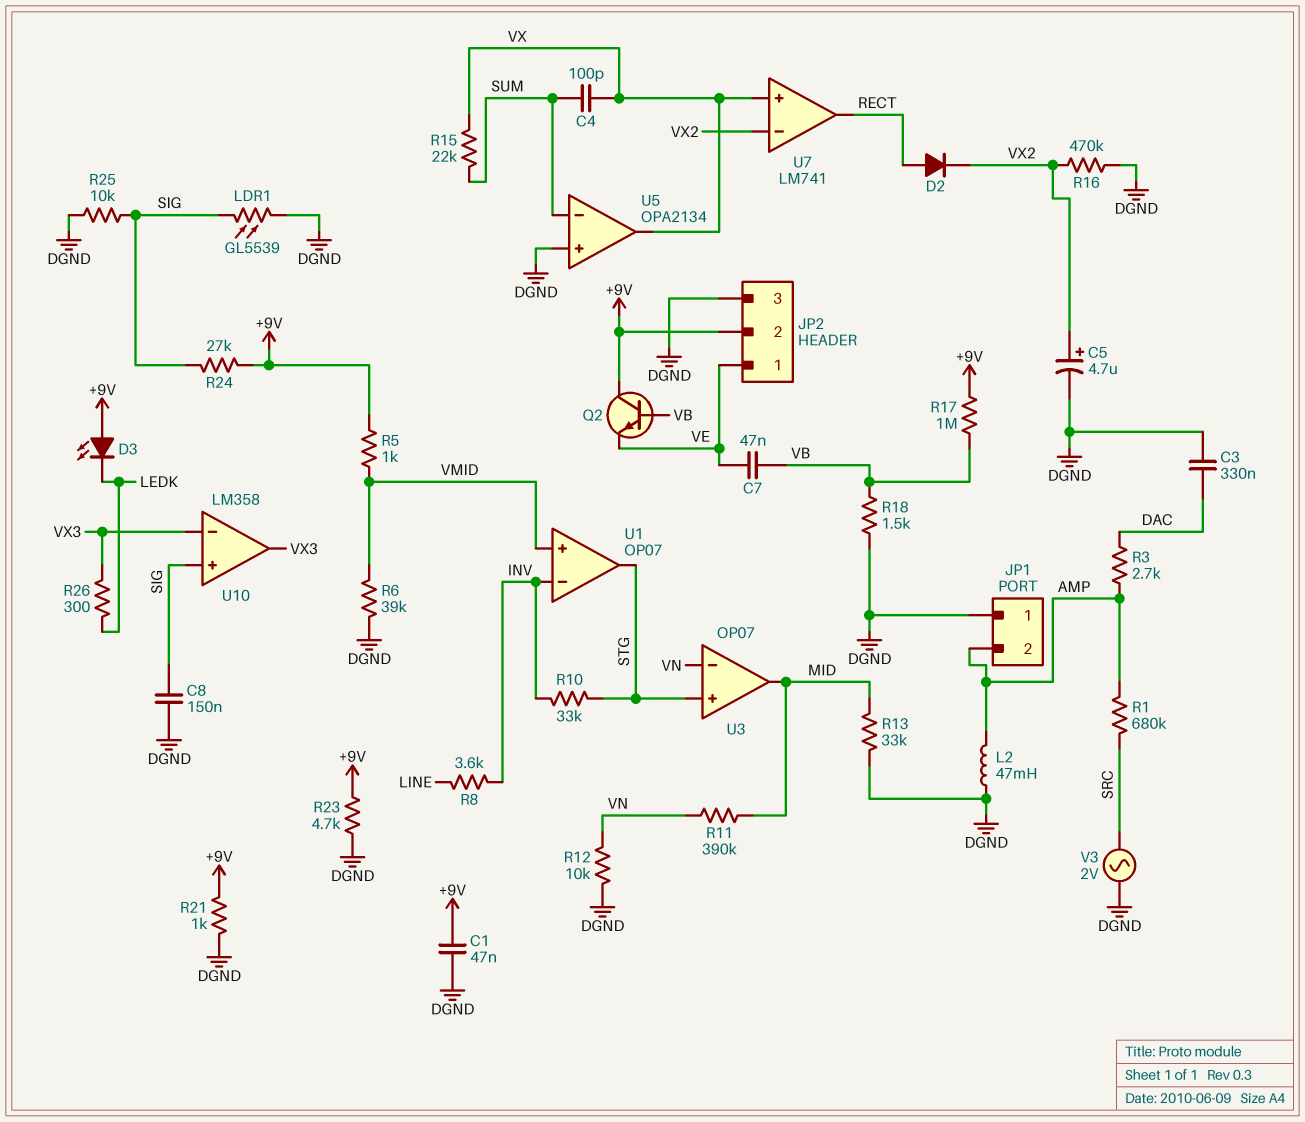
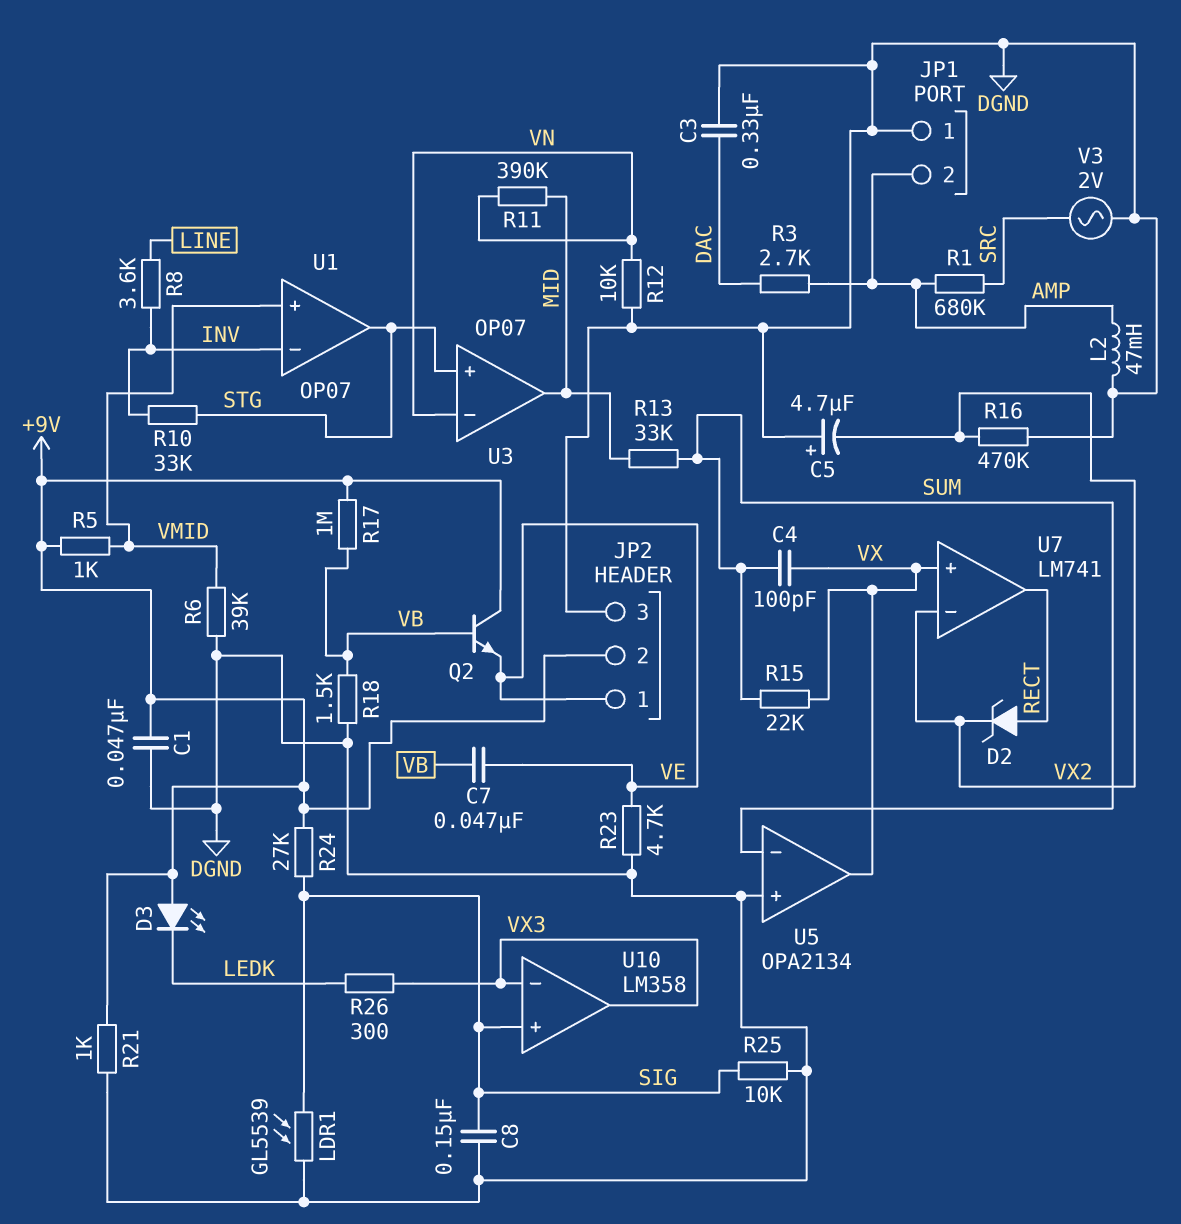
C5: 4.7uF (plus VX2, minus DGND) -> 4.7uF (plus DGND, minus VX2)
D2: diode (A RECT, K VX2) -> zener (A RECT, K VX2)
R13: 33k (DGND, MID) -> 33k (MID, SUM)
R23: 4.7k (+9V, DGND) -> 4.7k (DGND, VE)

